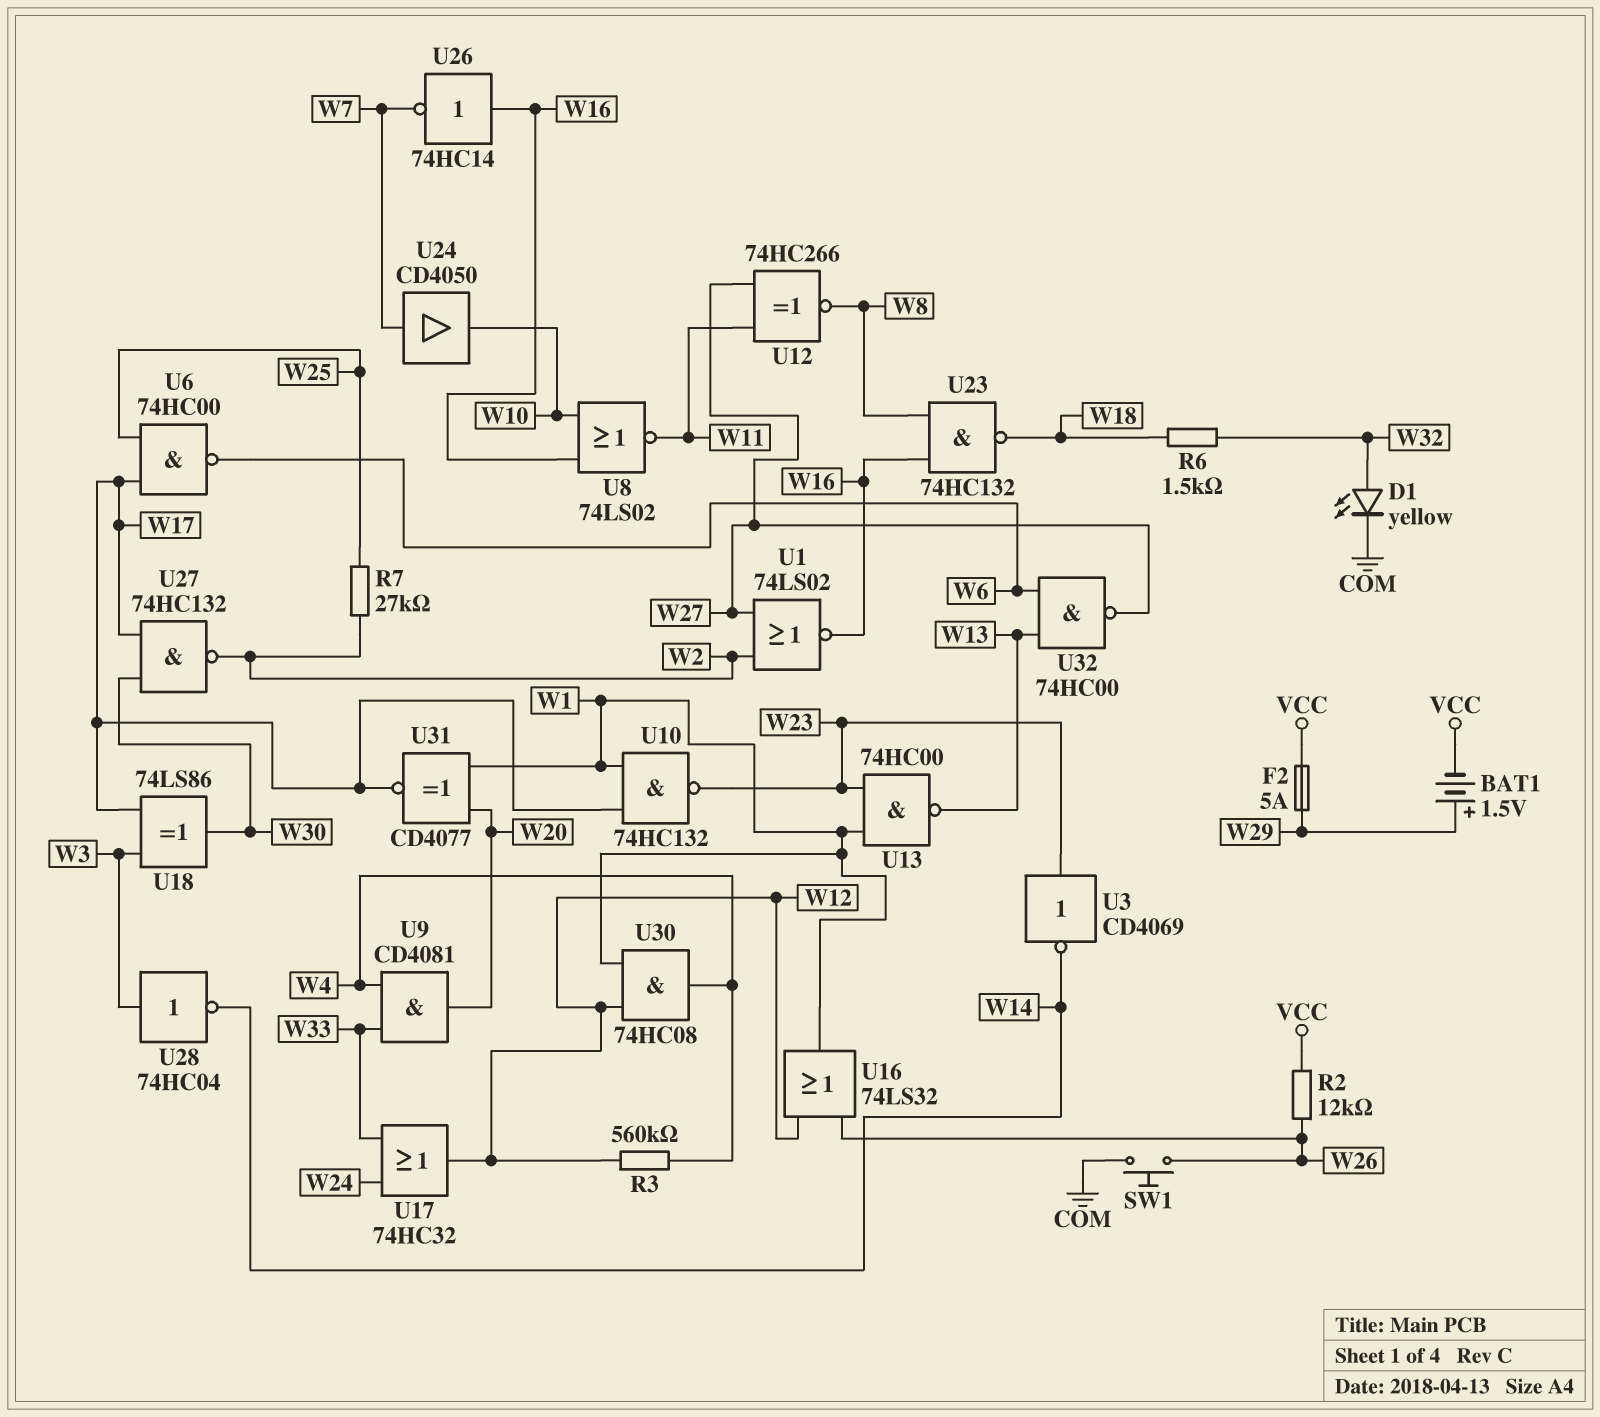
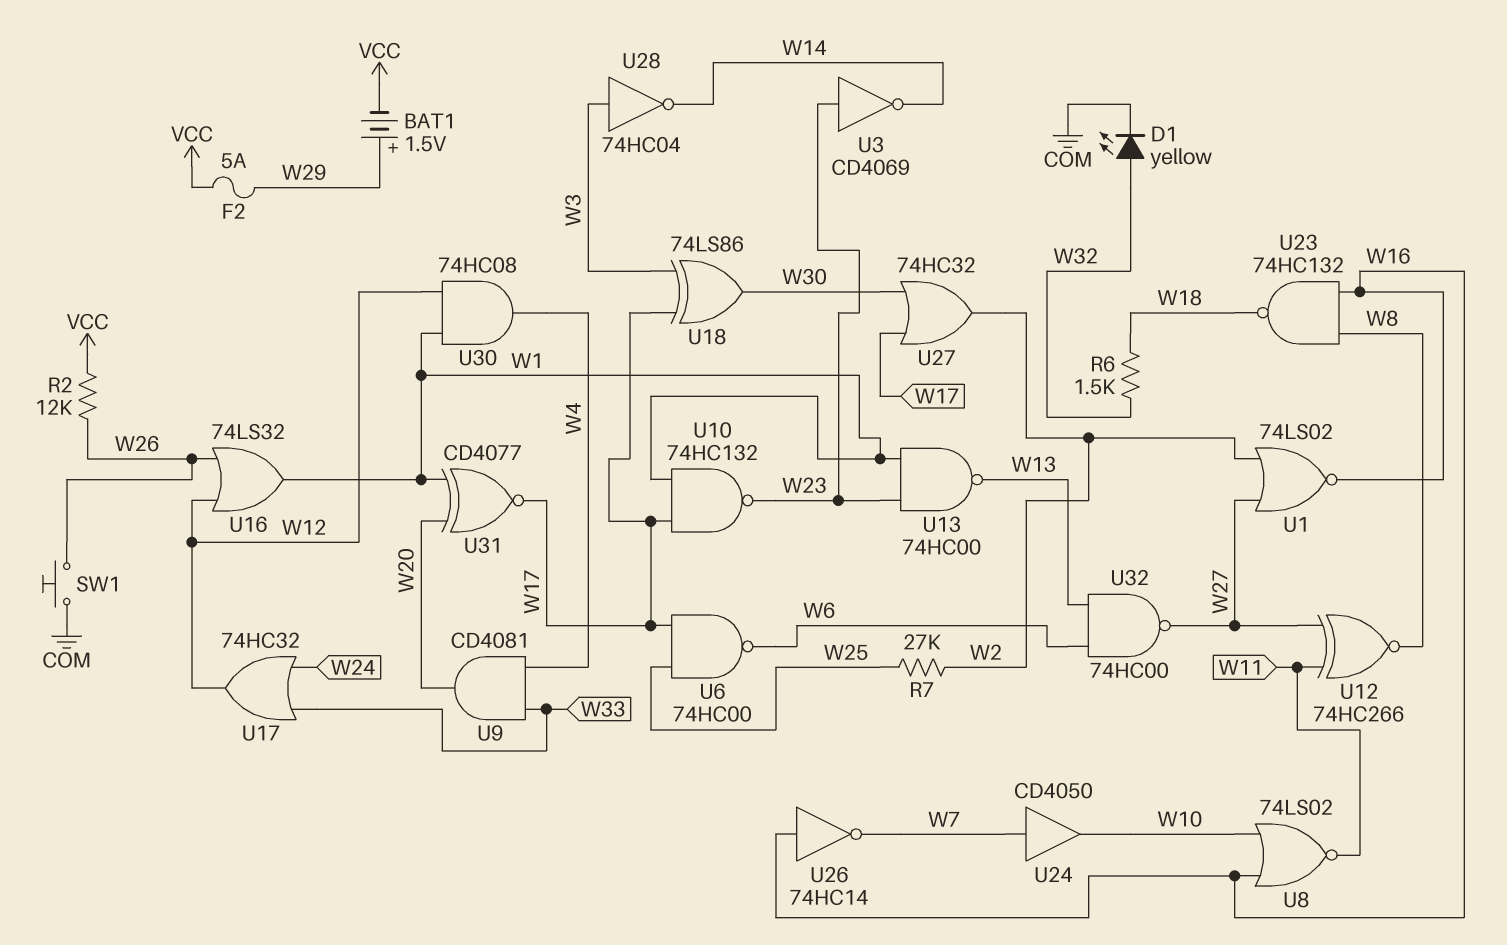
R3: 560k (W4, W12) -> none
U27: NAND 74HC132 (in W17, in W30, out W2) -> OR 74HC32 (in W17, in W30, out W2)

